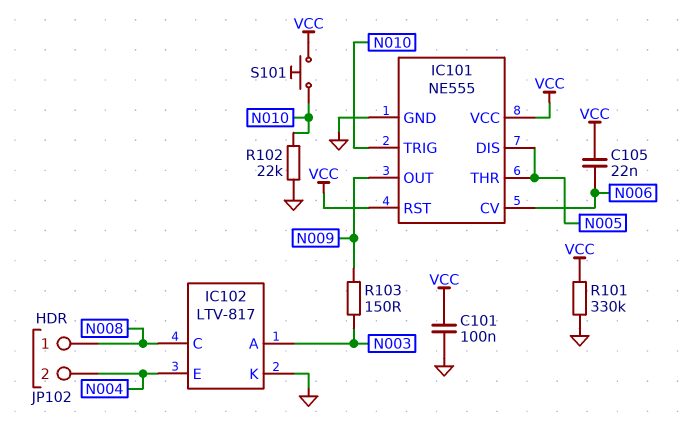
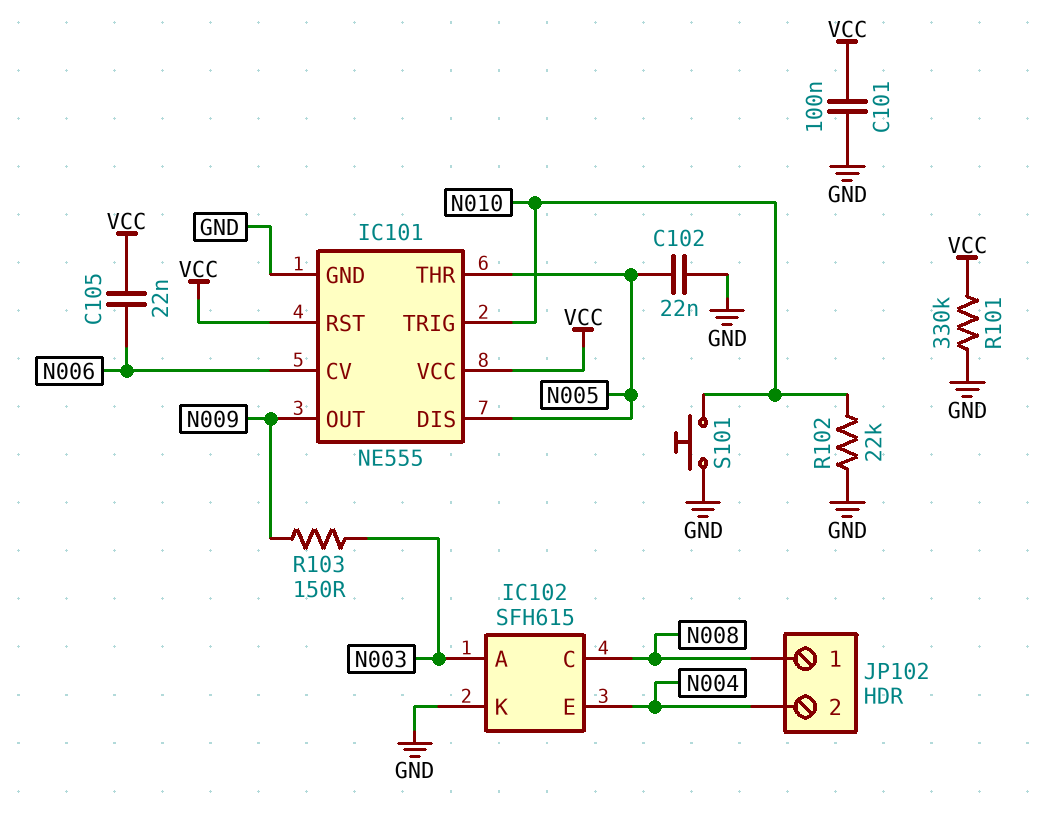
C102: none -> 22nF (GND, N005)
IC102: LTV-817 -> SFH615
S101: button (N010, VCC) -> button (GND, N010)

